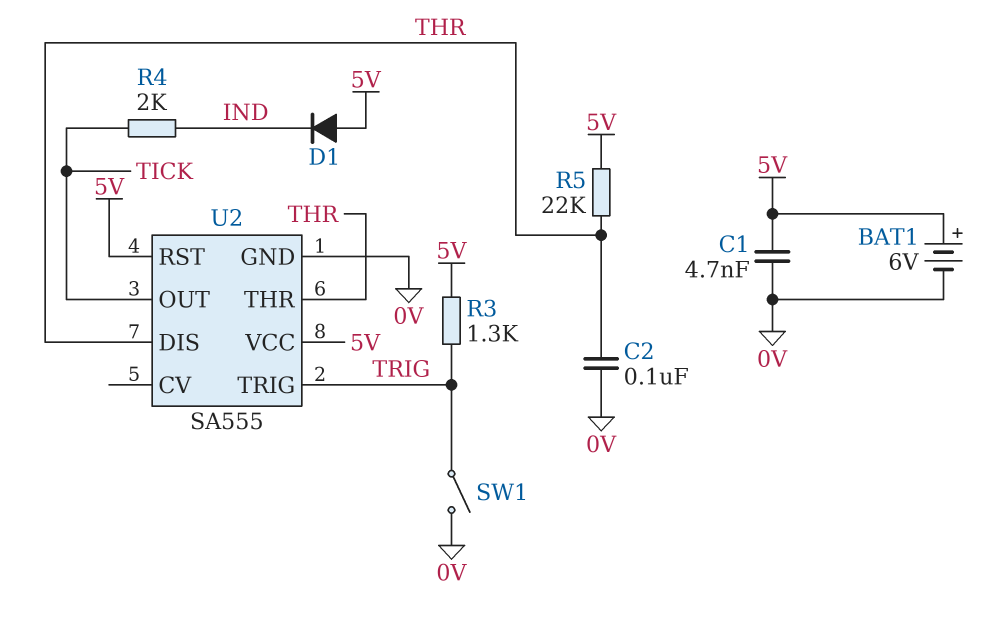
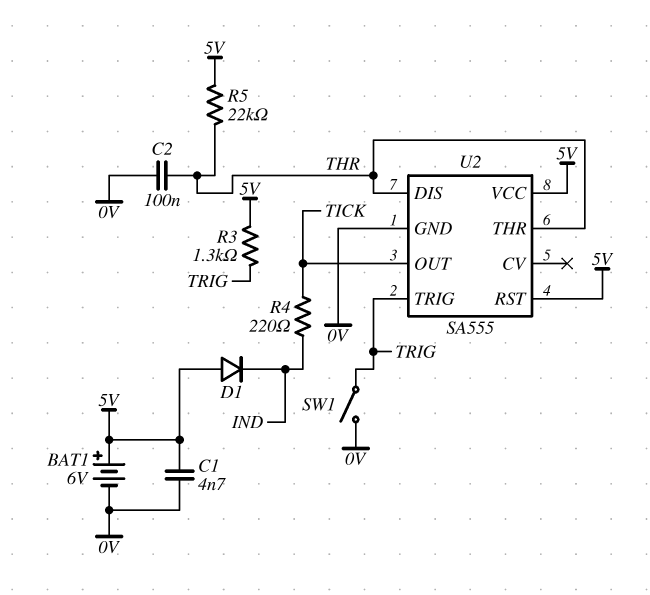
R4: 2k (IND, TICK) -> 220 (IND, TICK)

